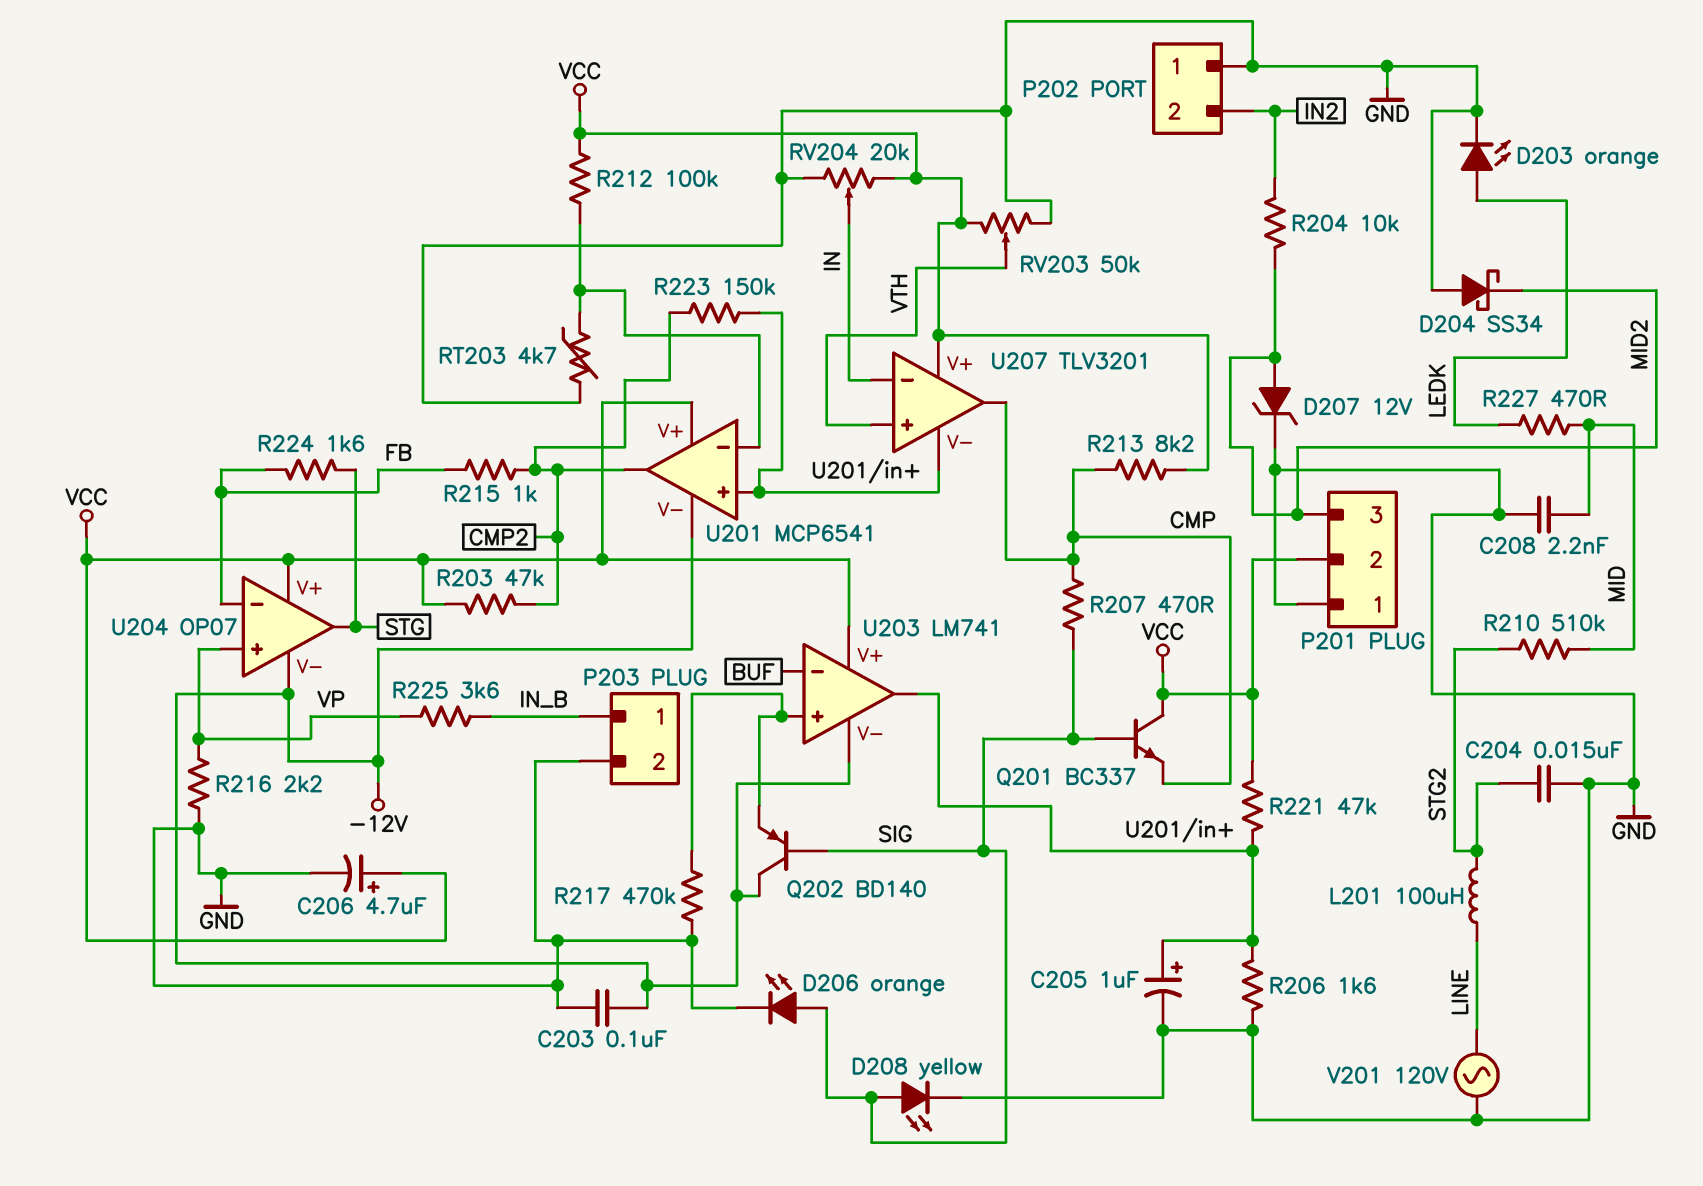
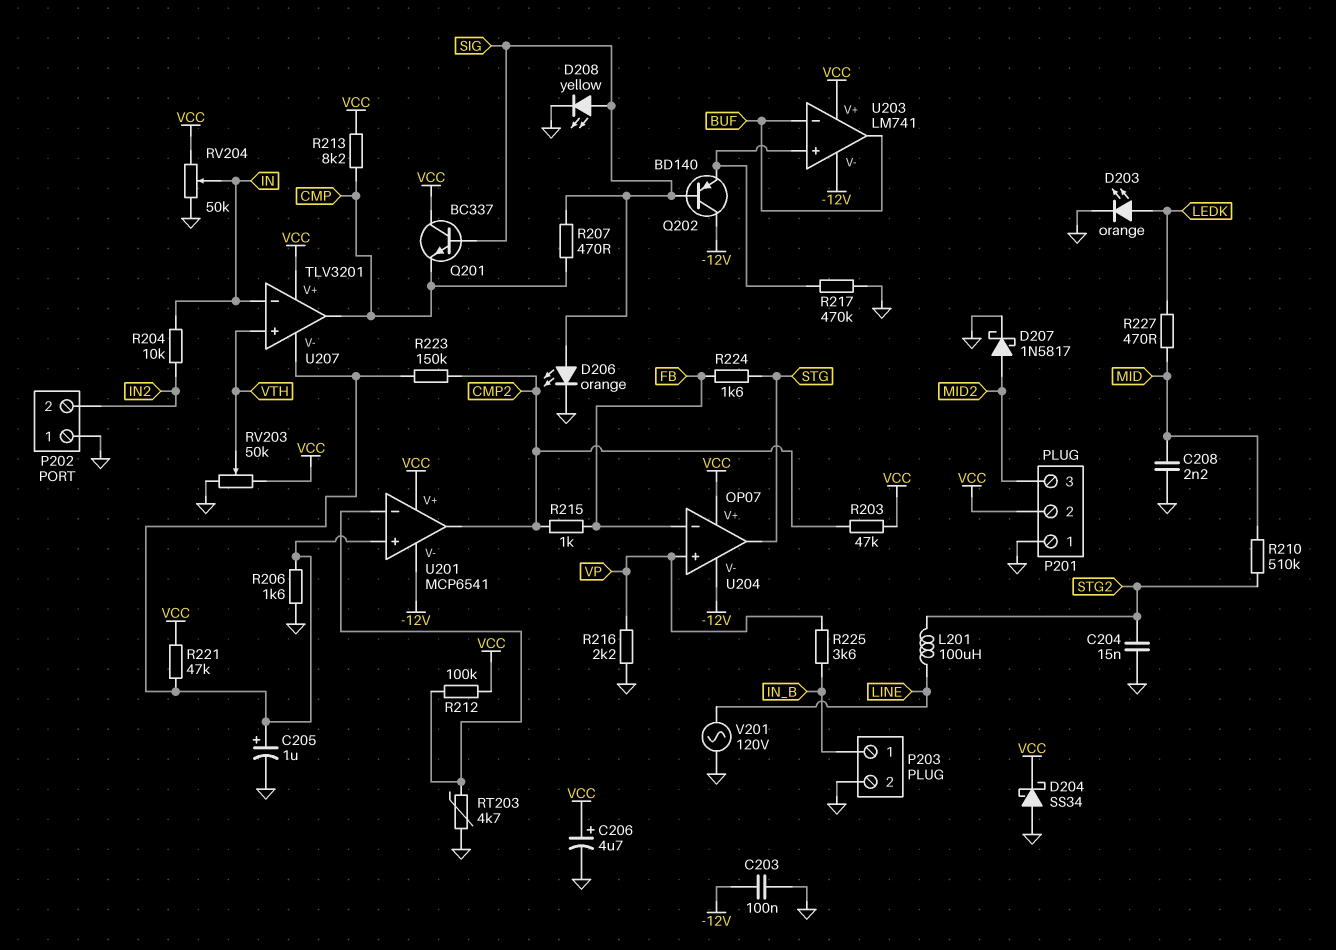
D204: schottky SS34 (A GND, K MID2) -> schottky SS34 (A GND, K VCC)
D207: zener 12V (A MID2, K GND) -> schottky 1N5817 (A MID2, K GND)
R204: 10k (IN2, MID2) -> 10k (IN, IN2)
RV204: 20k (GND, VCC, wiper IN) -> 50k (GND, VCC, wiper IN)
U203 pin out: U201/in+ -> BUF

